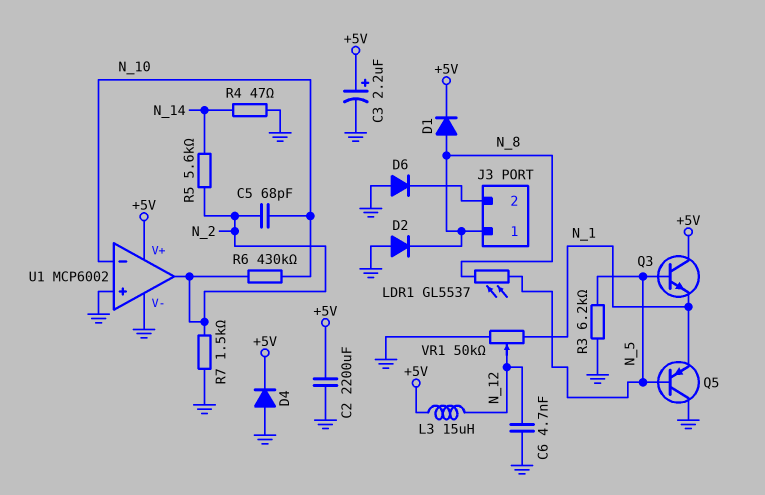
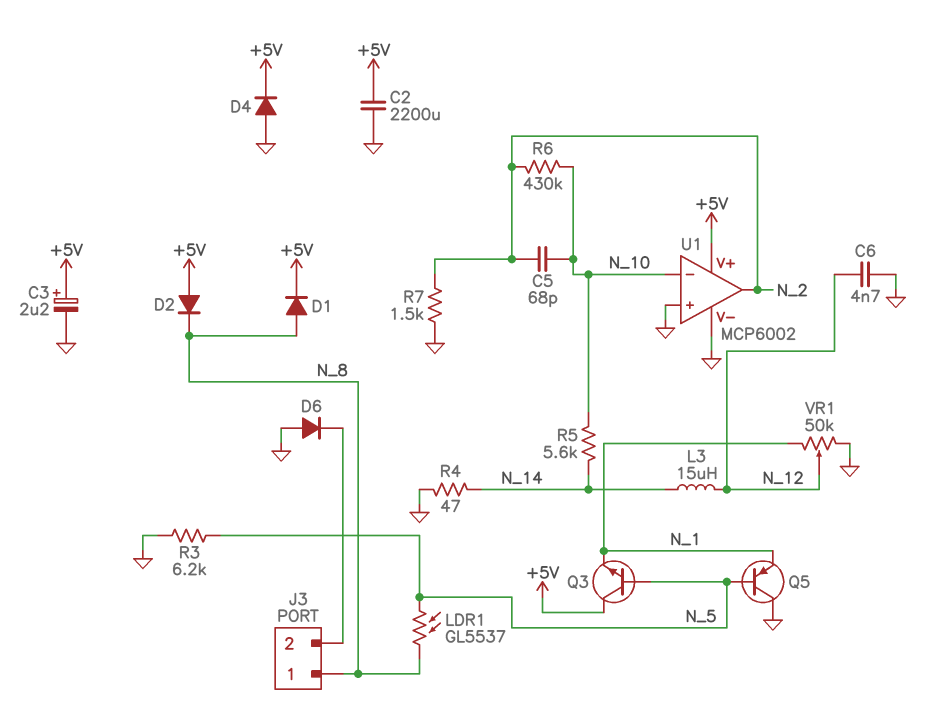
D2: diode (A GND, K N_8) -> diode (A +5V, K N_8)
L3: 15uH (+5V, N_12) -> 15uH (N_12, N_14)
R5: 5.6k (N_2, N_14) -> 5.6k (N_10, N_14)

